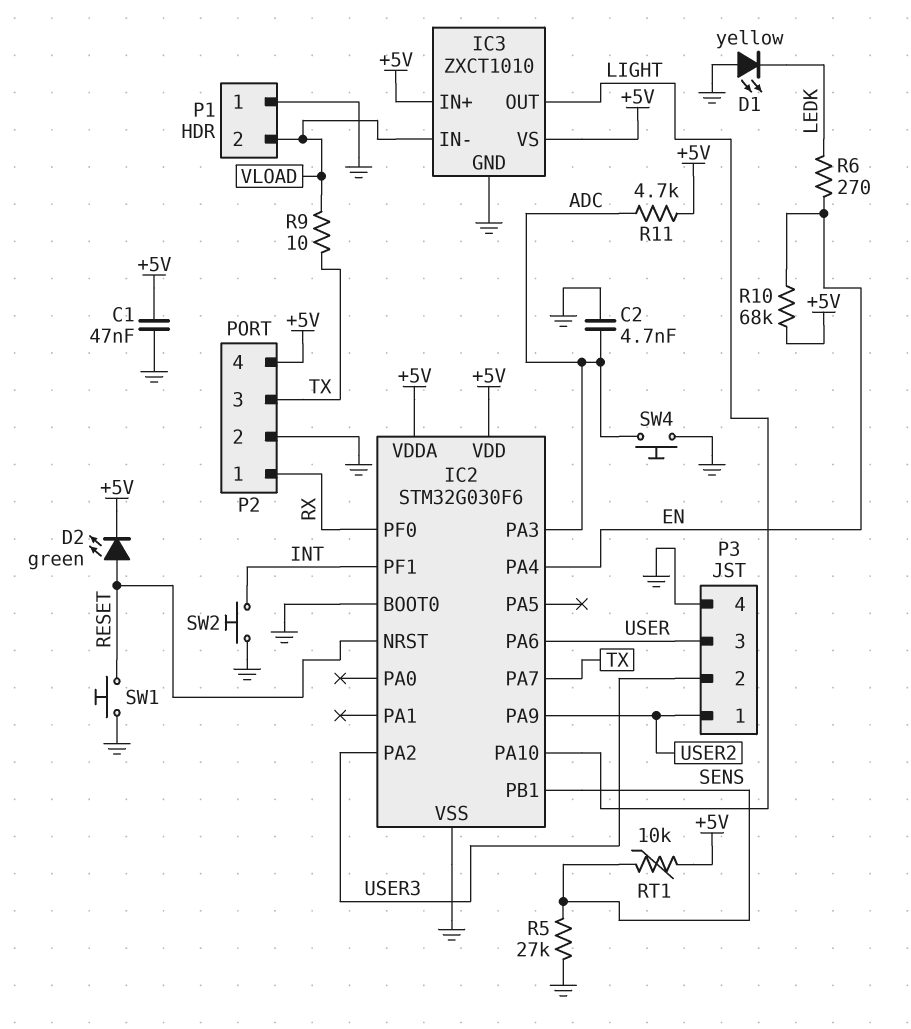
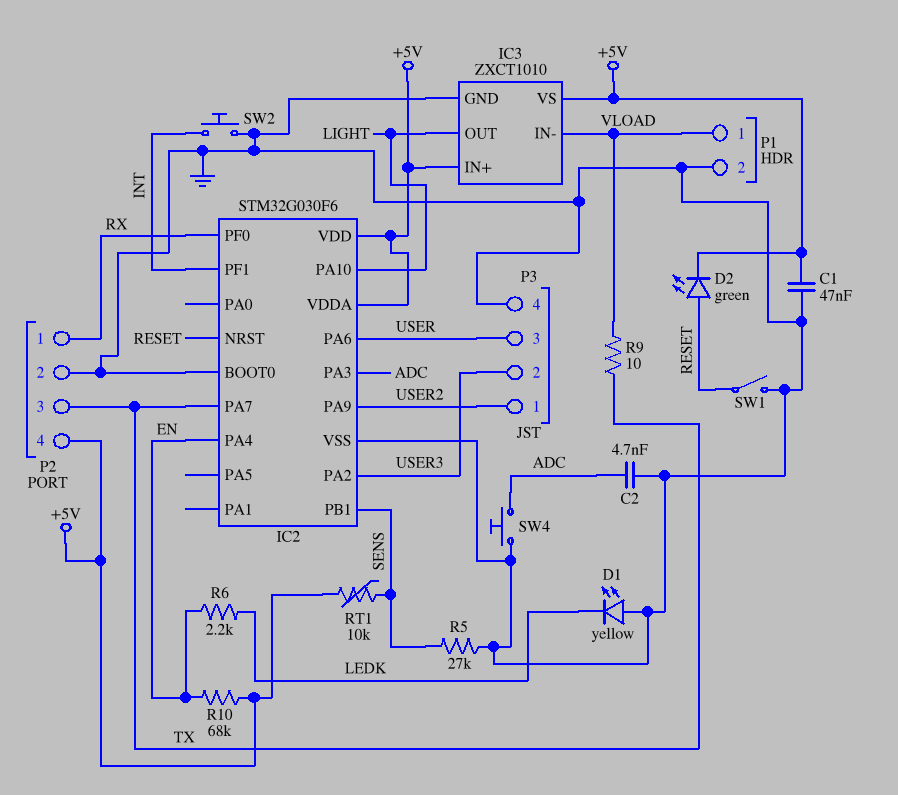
P1 pin 1: GND -> VLOAD
P1 pin 2: VLOAD -> GND
R6: 270 (EN, LEDK) -> 2.2k (EN, LEDK)
R11: 4.7k (+5V, ADC) -> none
SW1: button (GND, RESET) -> switch (GND, RESET)

